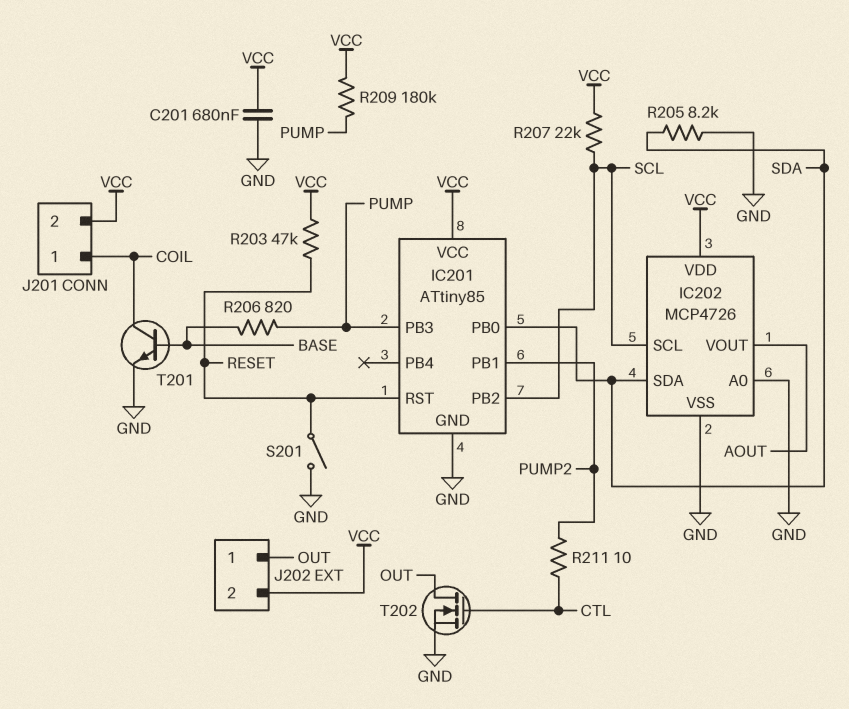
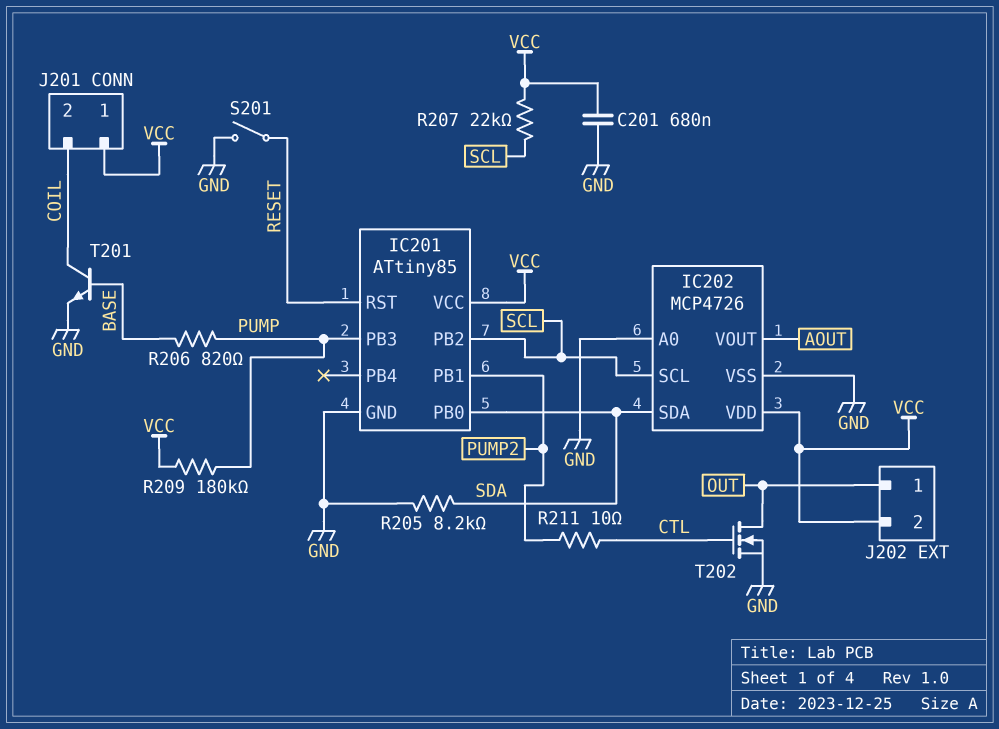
J201 pin 1: COIL -> VCC
J201 pin 2: VCC -> COIL
R203: 47k (RESET, VCC) -> none

